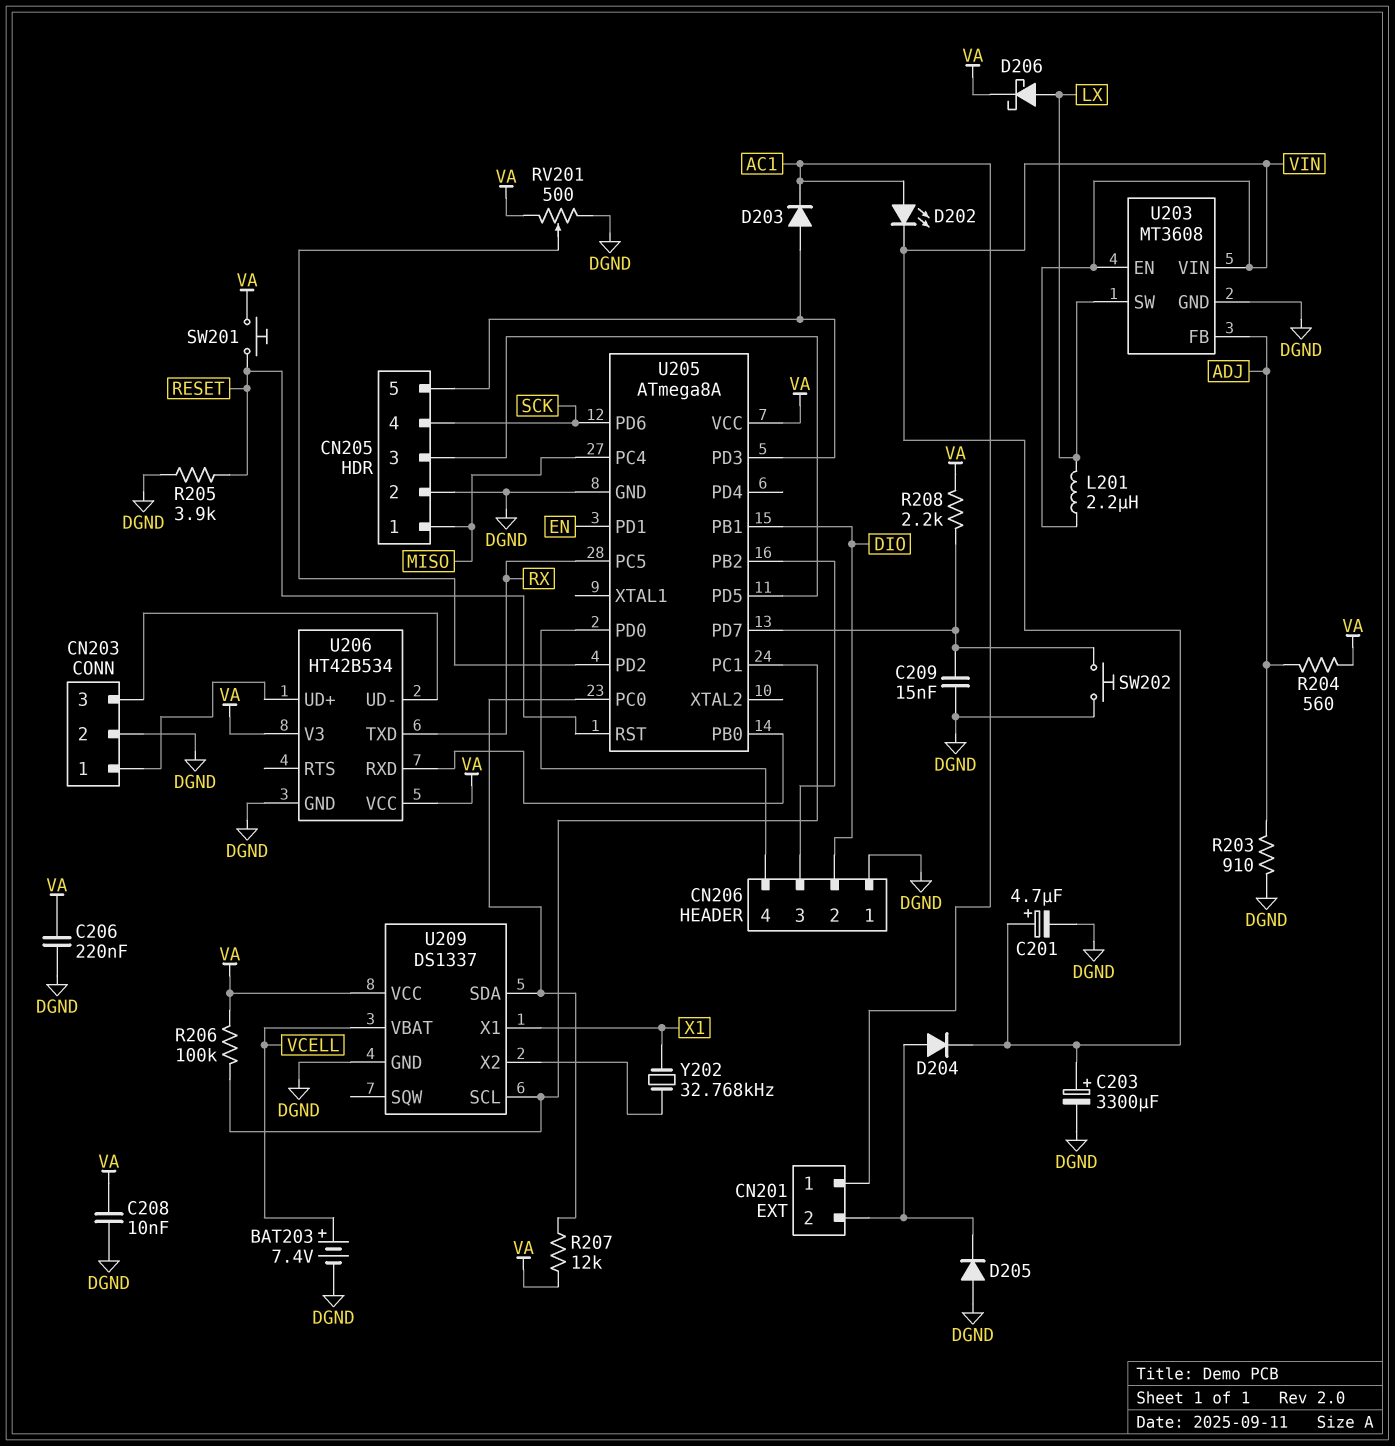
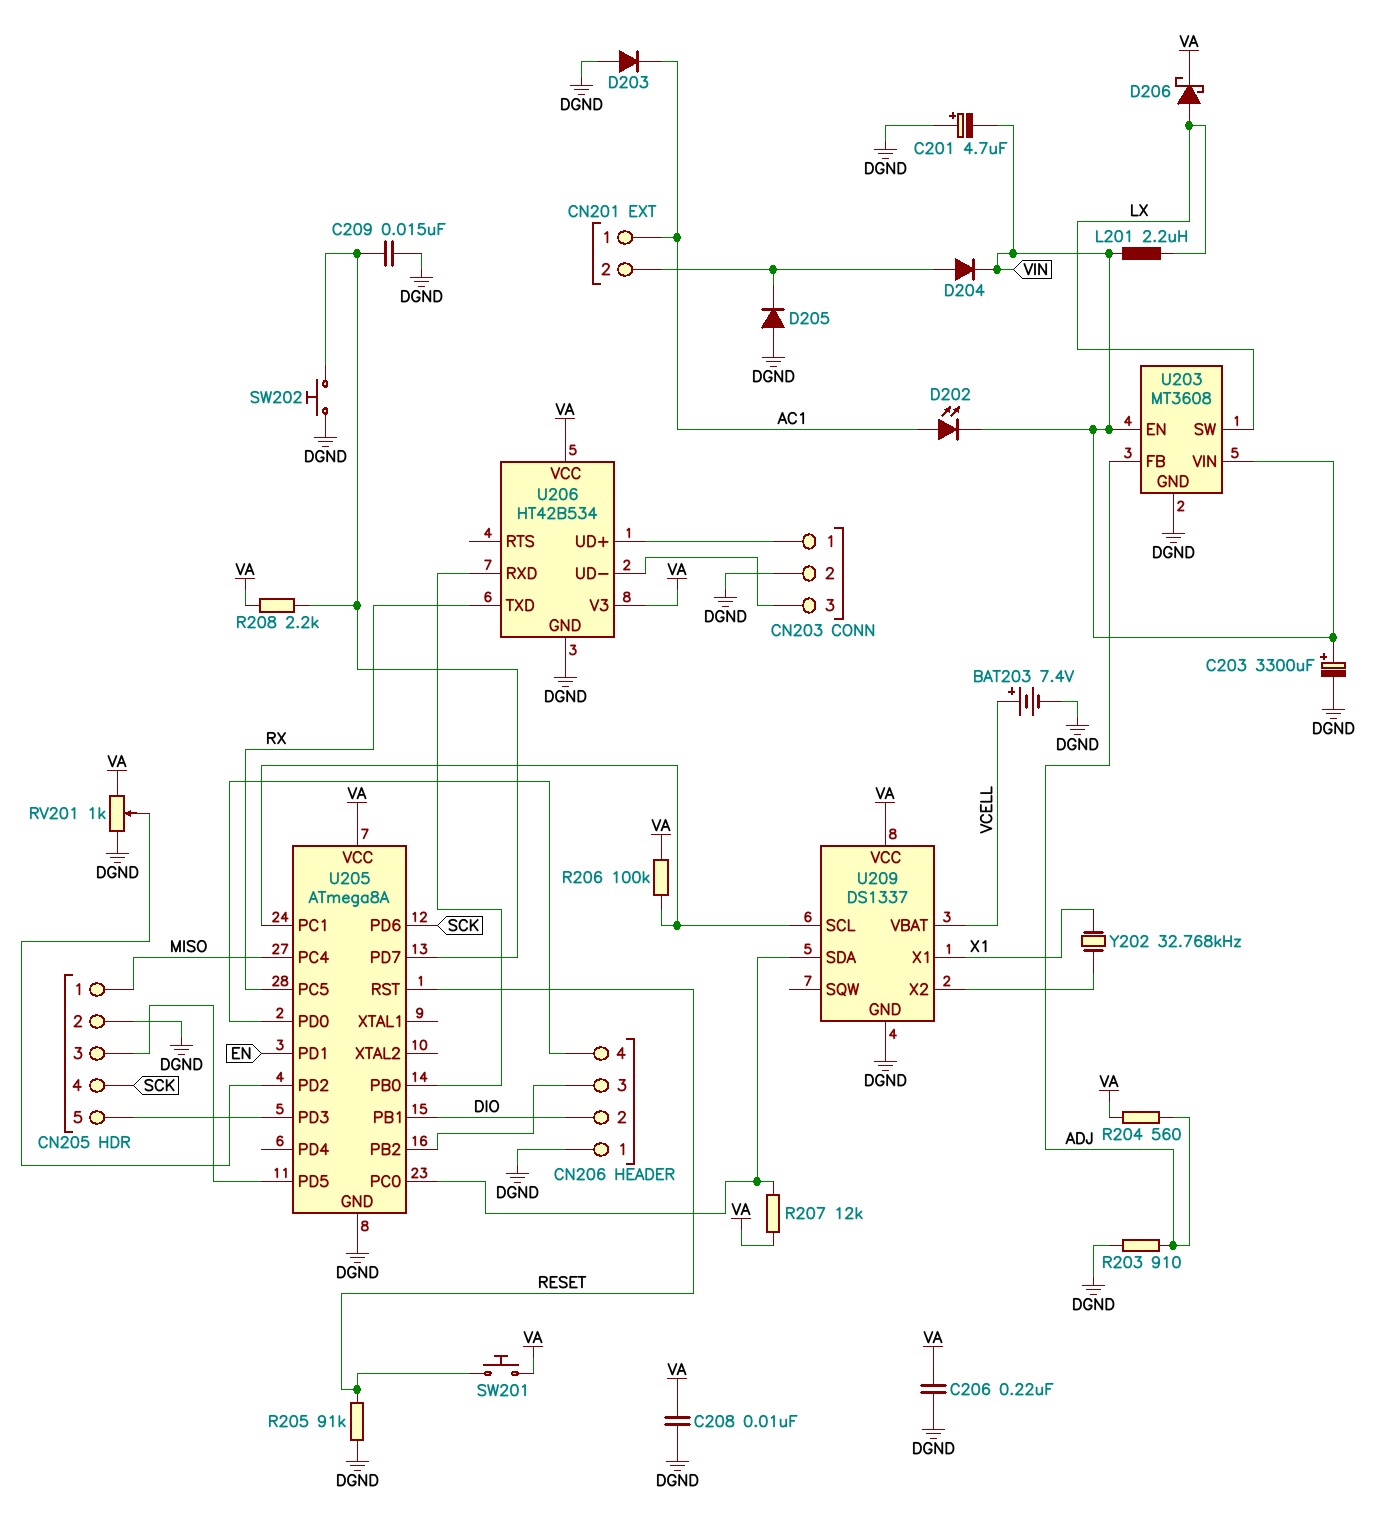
C201: 4.7uF (plus VIN, minus DGND) -> 4.7uF (plus DGND, minus VIN)
D203: diode (A CN205/5, K AC1) -> diode (A DGND, K AC1)
R205: 3.9k (DGND, RESET) -> 91k (DGND, RESET)
RV201: 500 (DGND, VA, wiper U205/PD2) -> 1k (DGND, VA, wiper U205/PD2)

